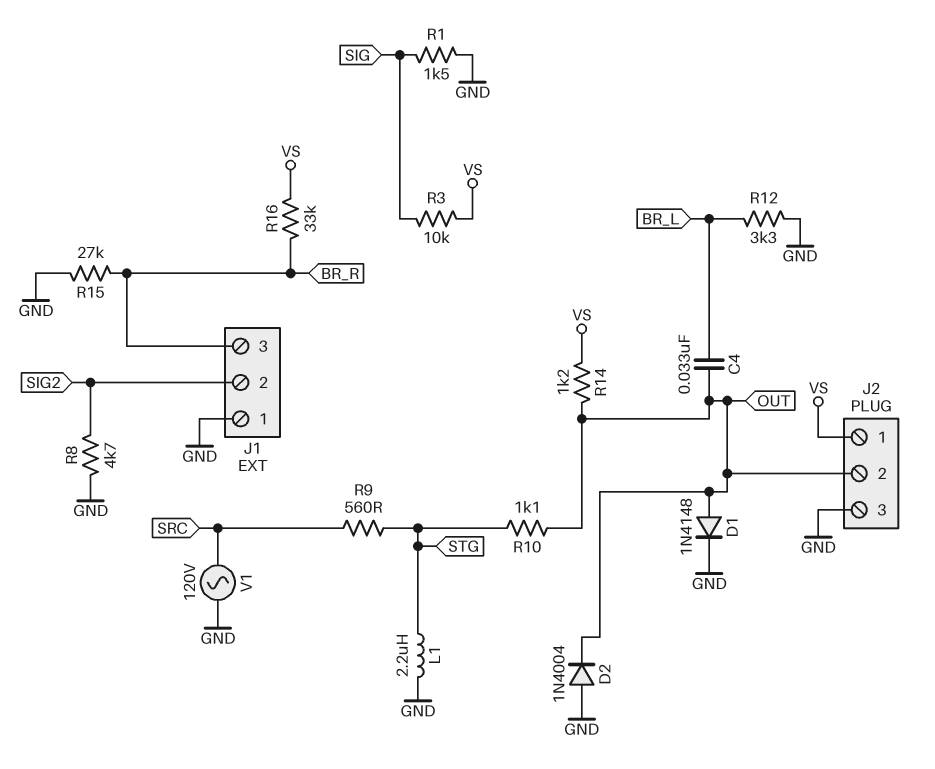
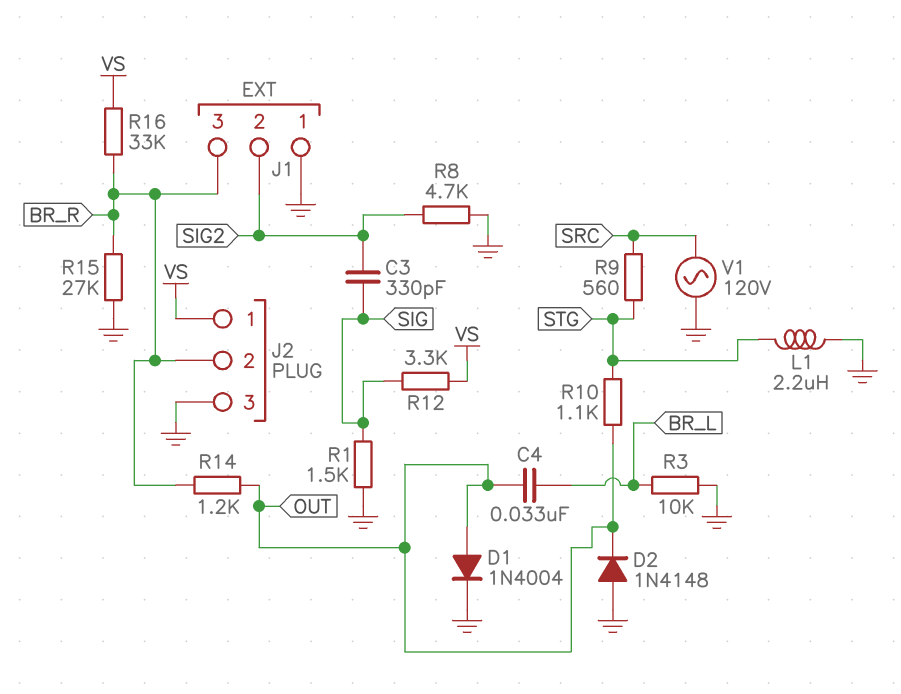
C3: none -> 330pF (SIG, SIG2)
D1: diode 1N4148 (A OUT, K GND) -> diode 1N4004 (A OUT, K GND)
D2: diode 1N4004 (A GND, K OUT) -> diode 1N4148 (A GND, K OUT)
J2 pin 2: OUT -> BR_R
R3: 10k (SIG, VS) -> 10k (BR_L, GND)
R12: 3.3k (BR_L, GND) -> 3.3k (SIG, VS)
R14: 1.2k (OUT, VS) -> 1.2k (BR_R, OUT)

